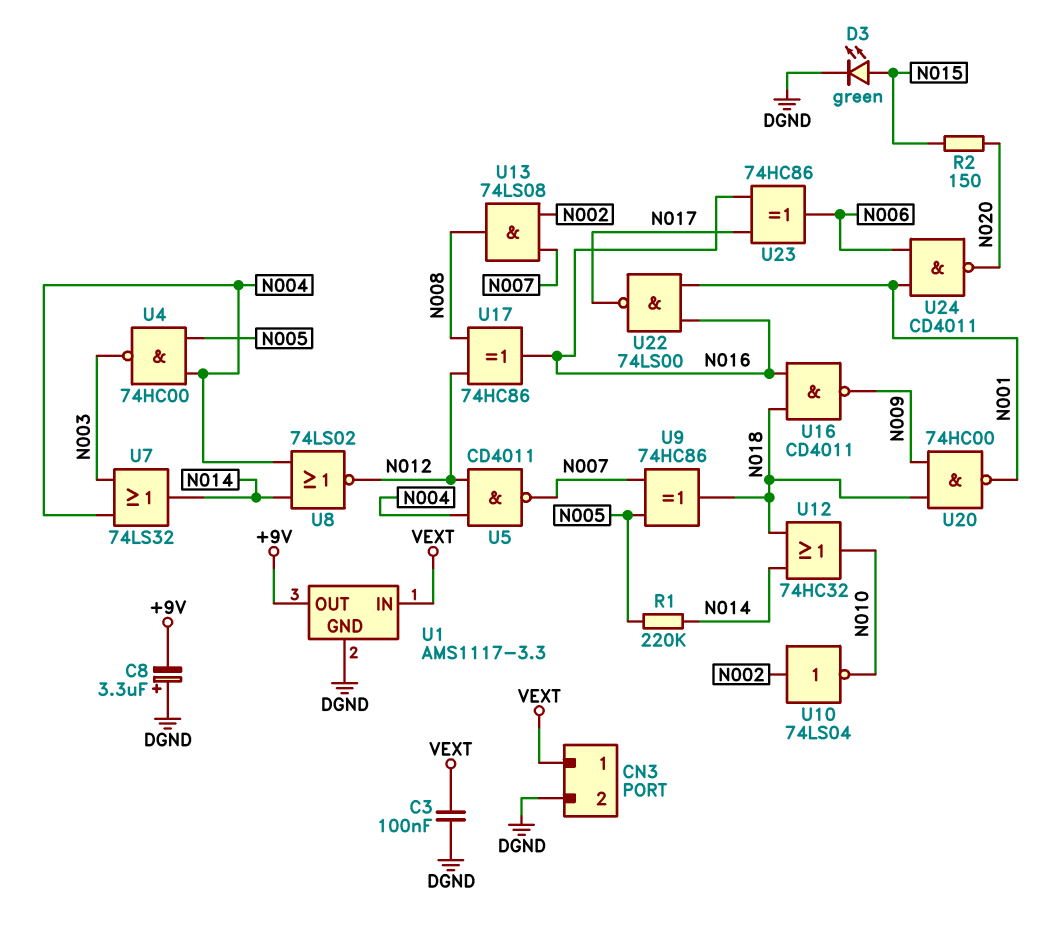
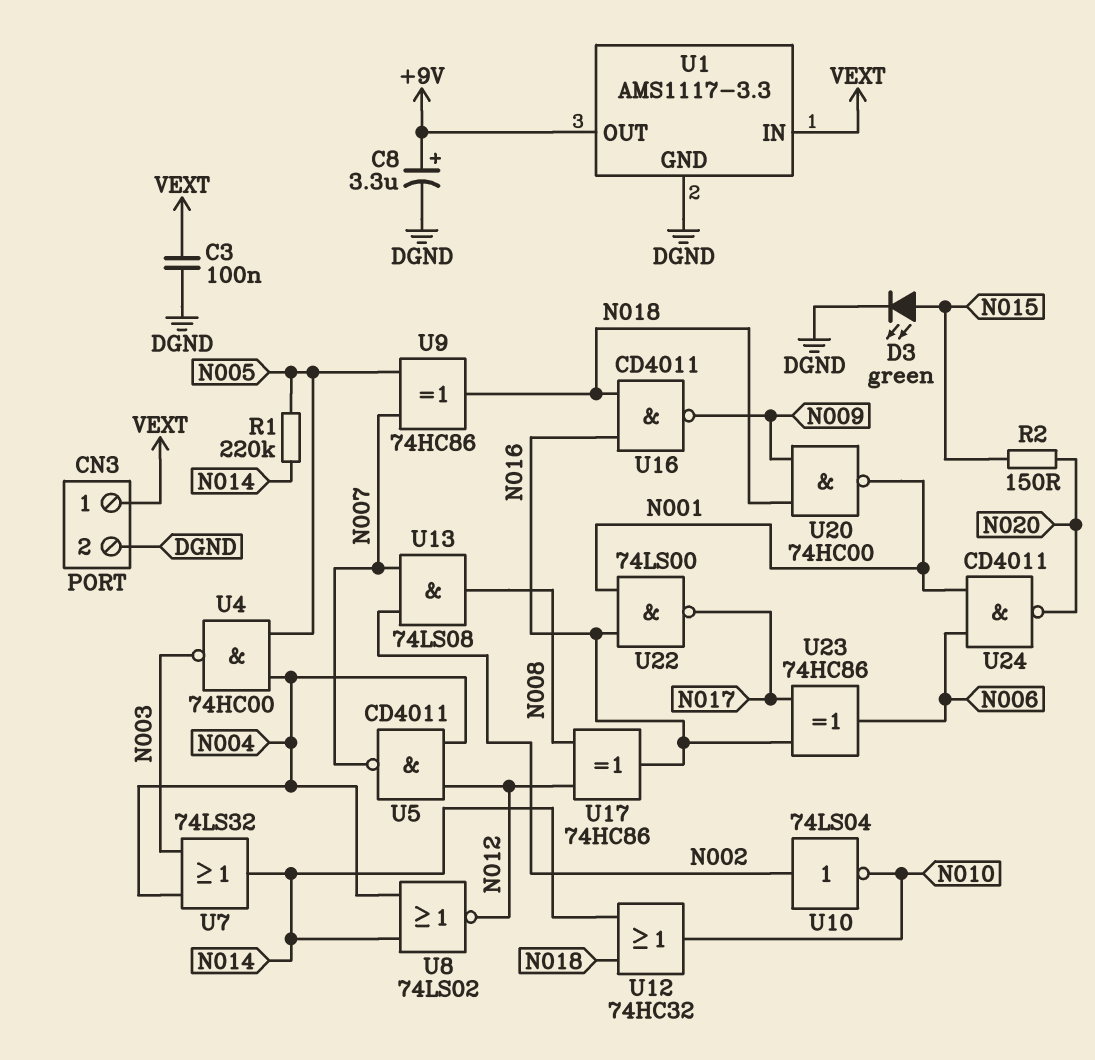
C8: 3.3uF (plus DGND, minus +9V) -> 3.3uF (plus +9V, minus DGND)

